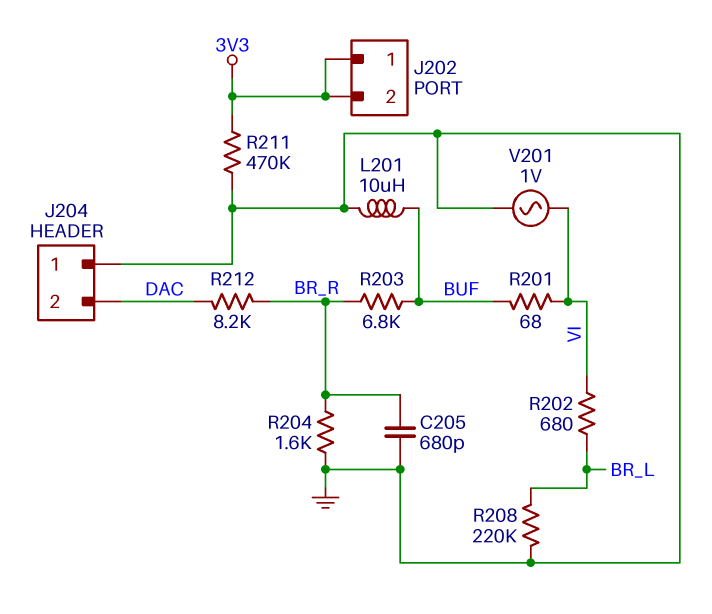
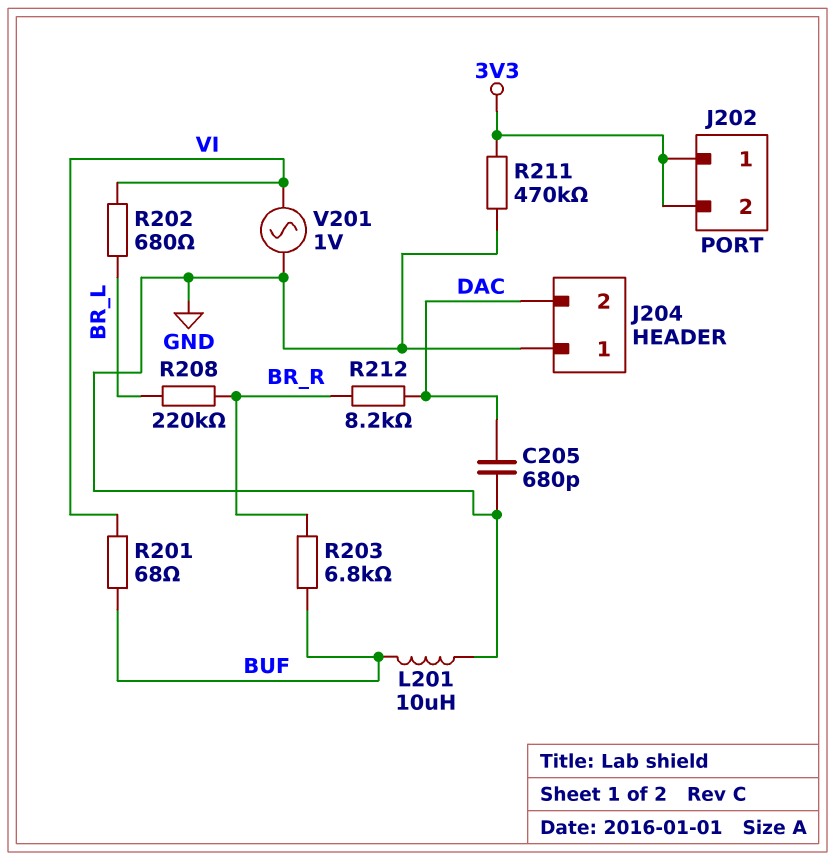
C205: 680pF (BR_R, GND) -> 680pF (DAC, GND)
R204: 1.6k (BR_R, GND) -> none
R208: 220k (BR_L, GND) -> 220k (BR_L, BR_R)

